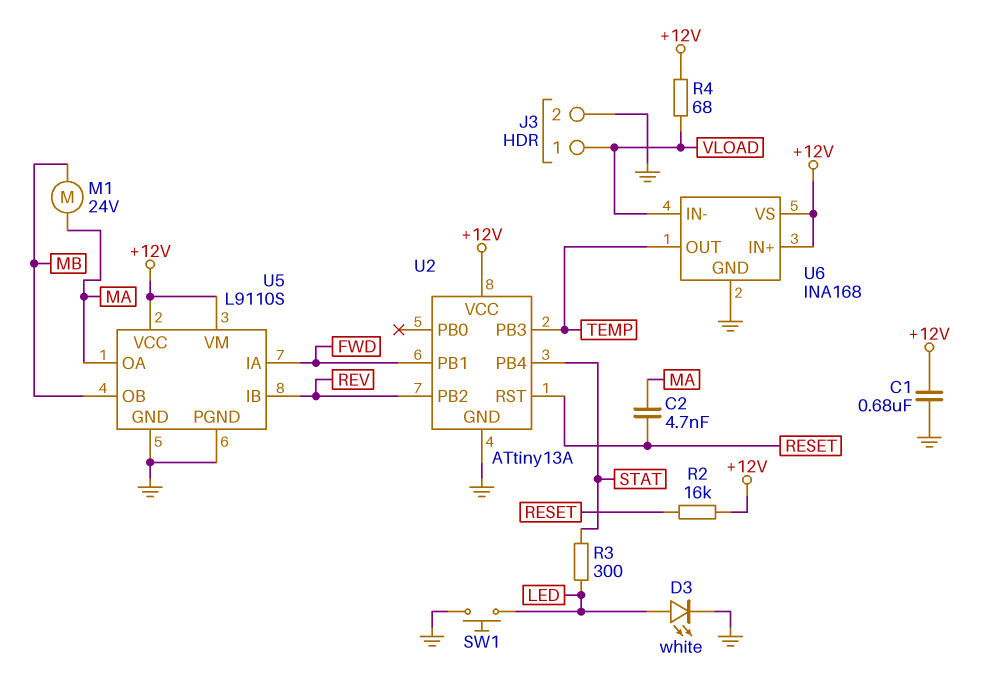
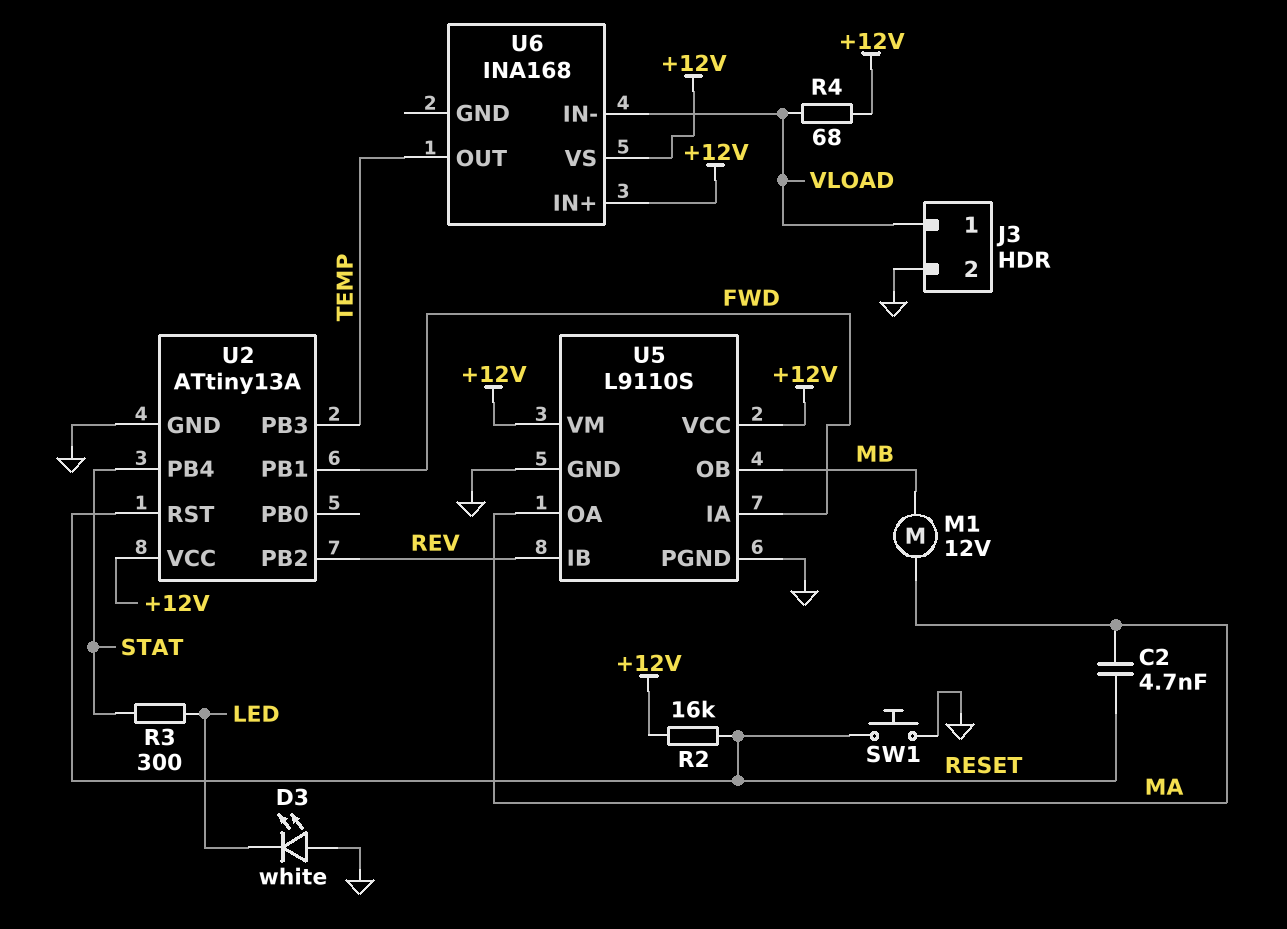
C1: 680nF (+12V, GND) -> none
D3: LED white (A LED, K GND) -> LED white (A GND, K LED)
M1: motor 24V (MA, MB) -> motor 12V (MA, MB)
SW1: button (GND, LED) -> button (GND, RESET)
U6 pin GND: GND -> none

